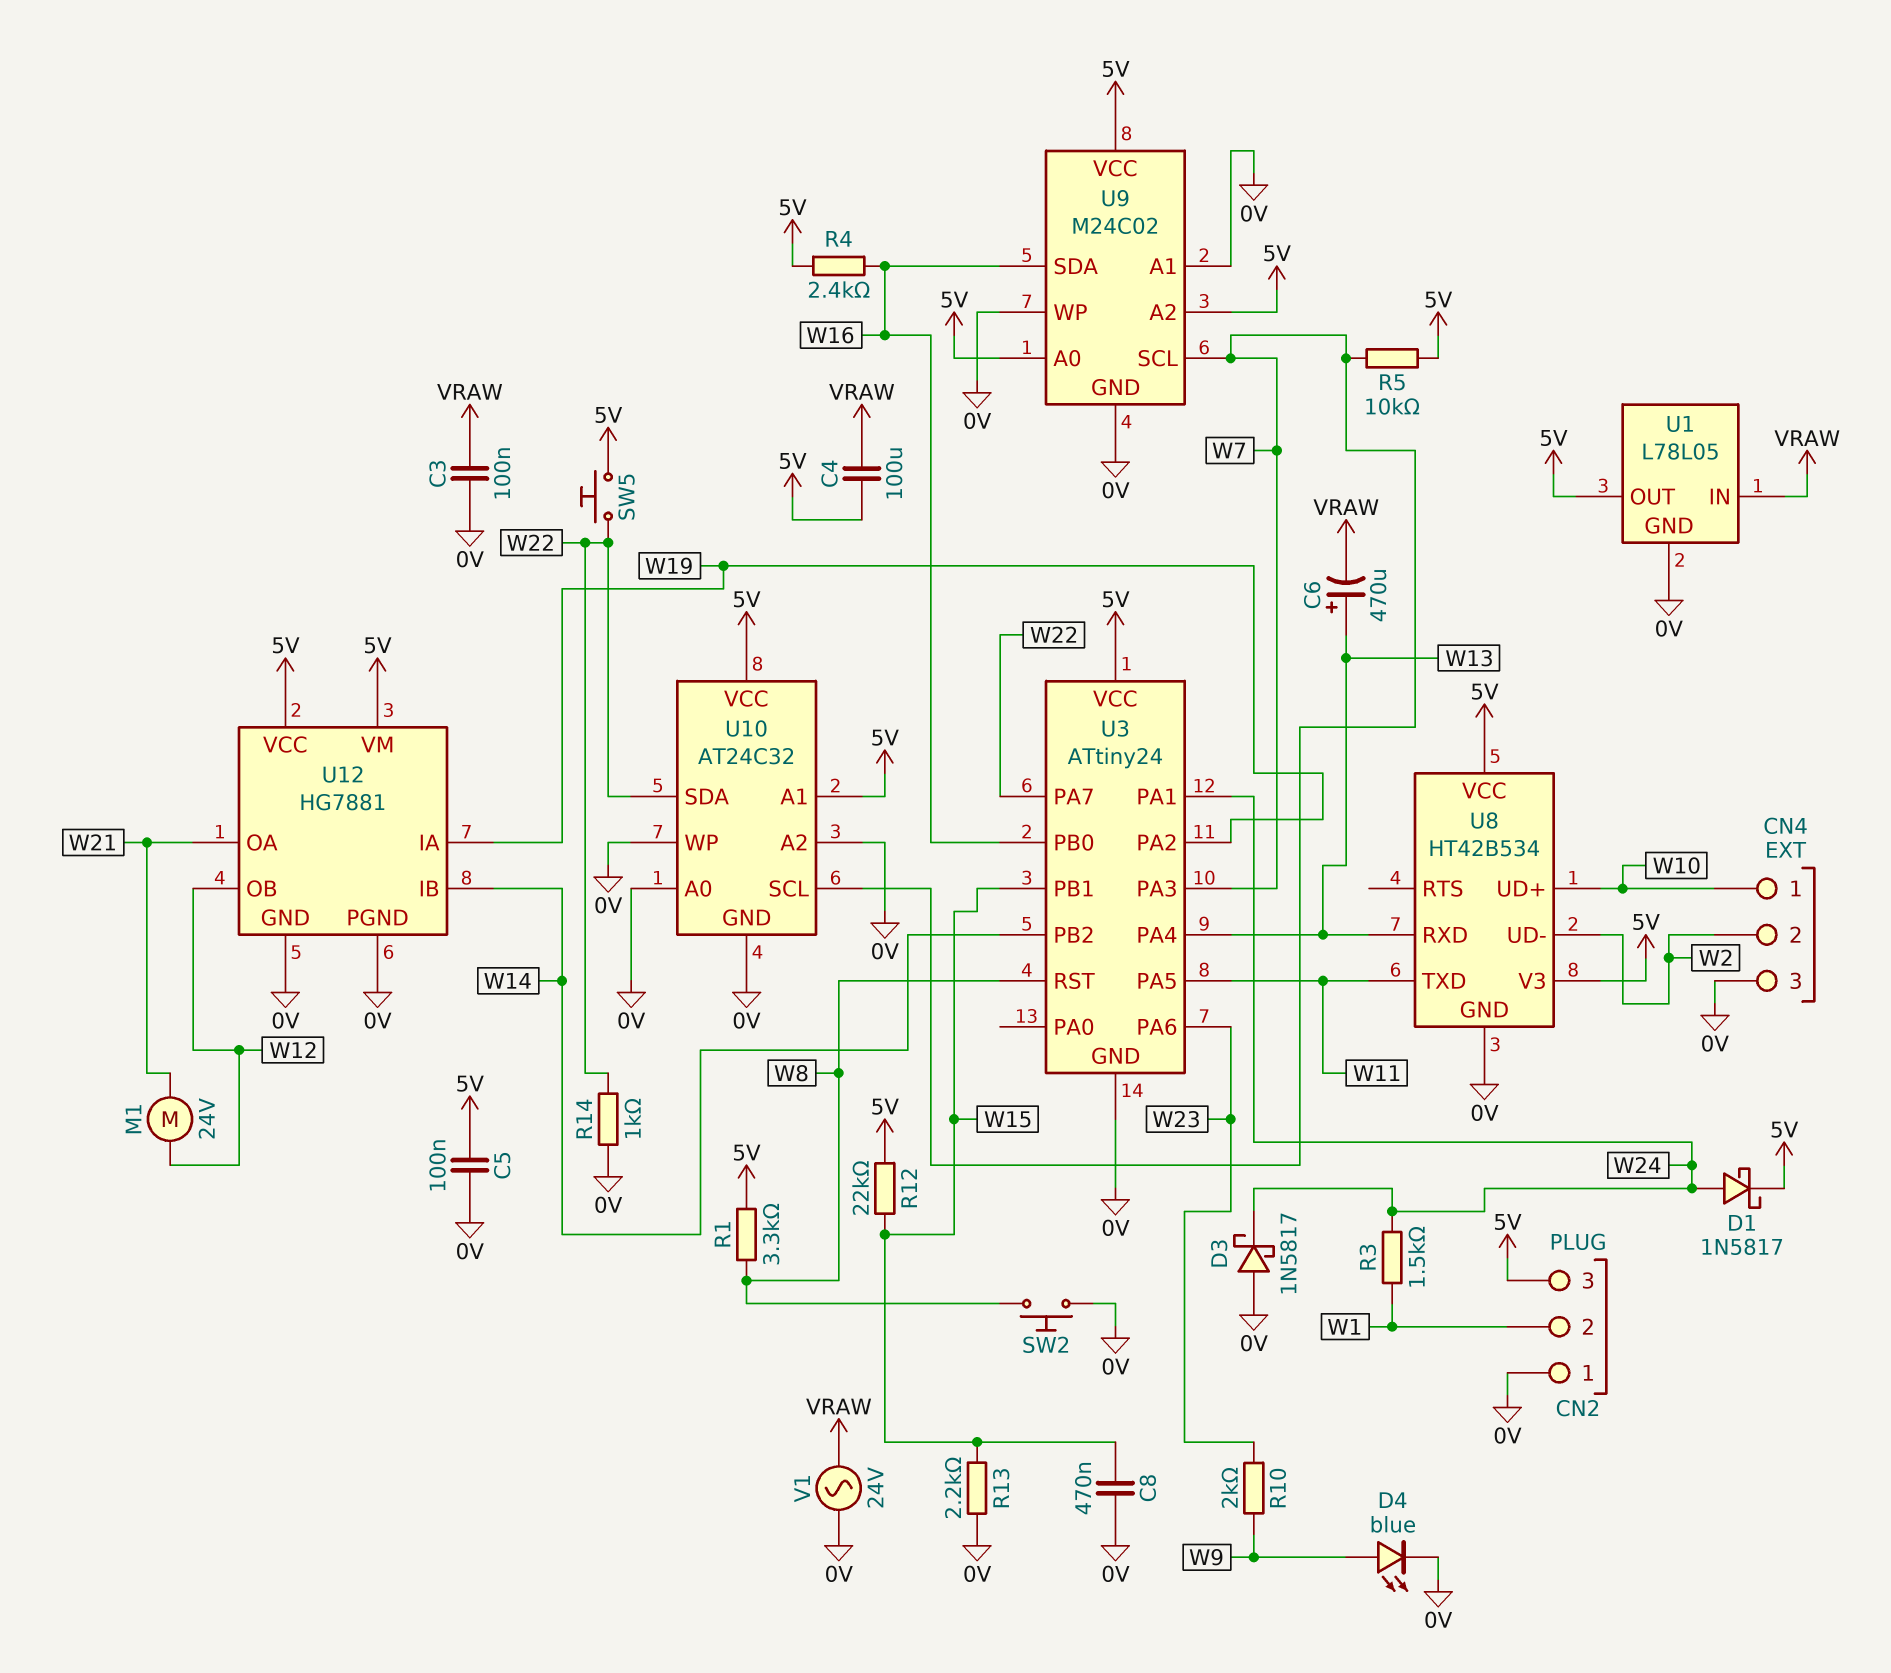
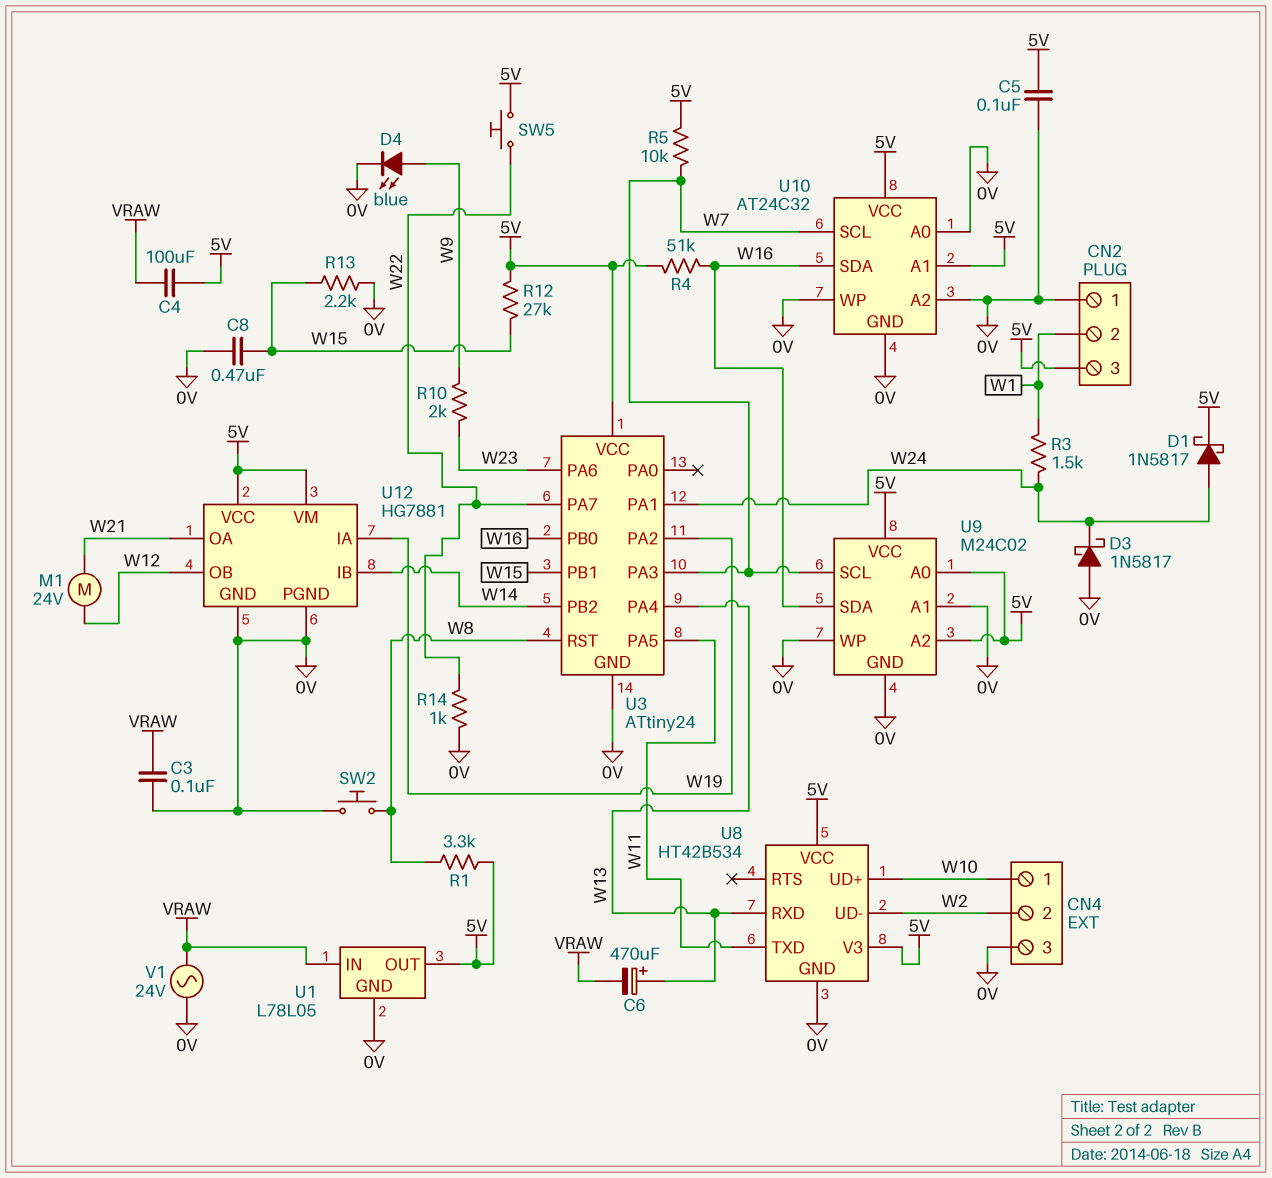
R4: 2.4k (5V, W16) -> 51k (5V, W16)
R12: 22k (5V, W15) -> 27k (5V, W15)
U10 pin SDA: W22 -> W16

